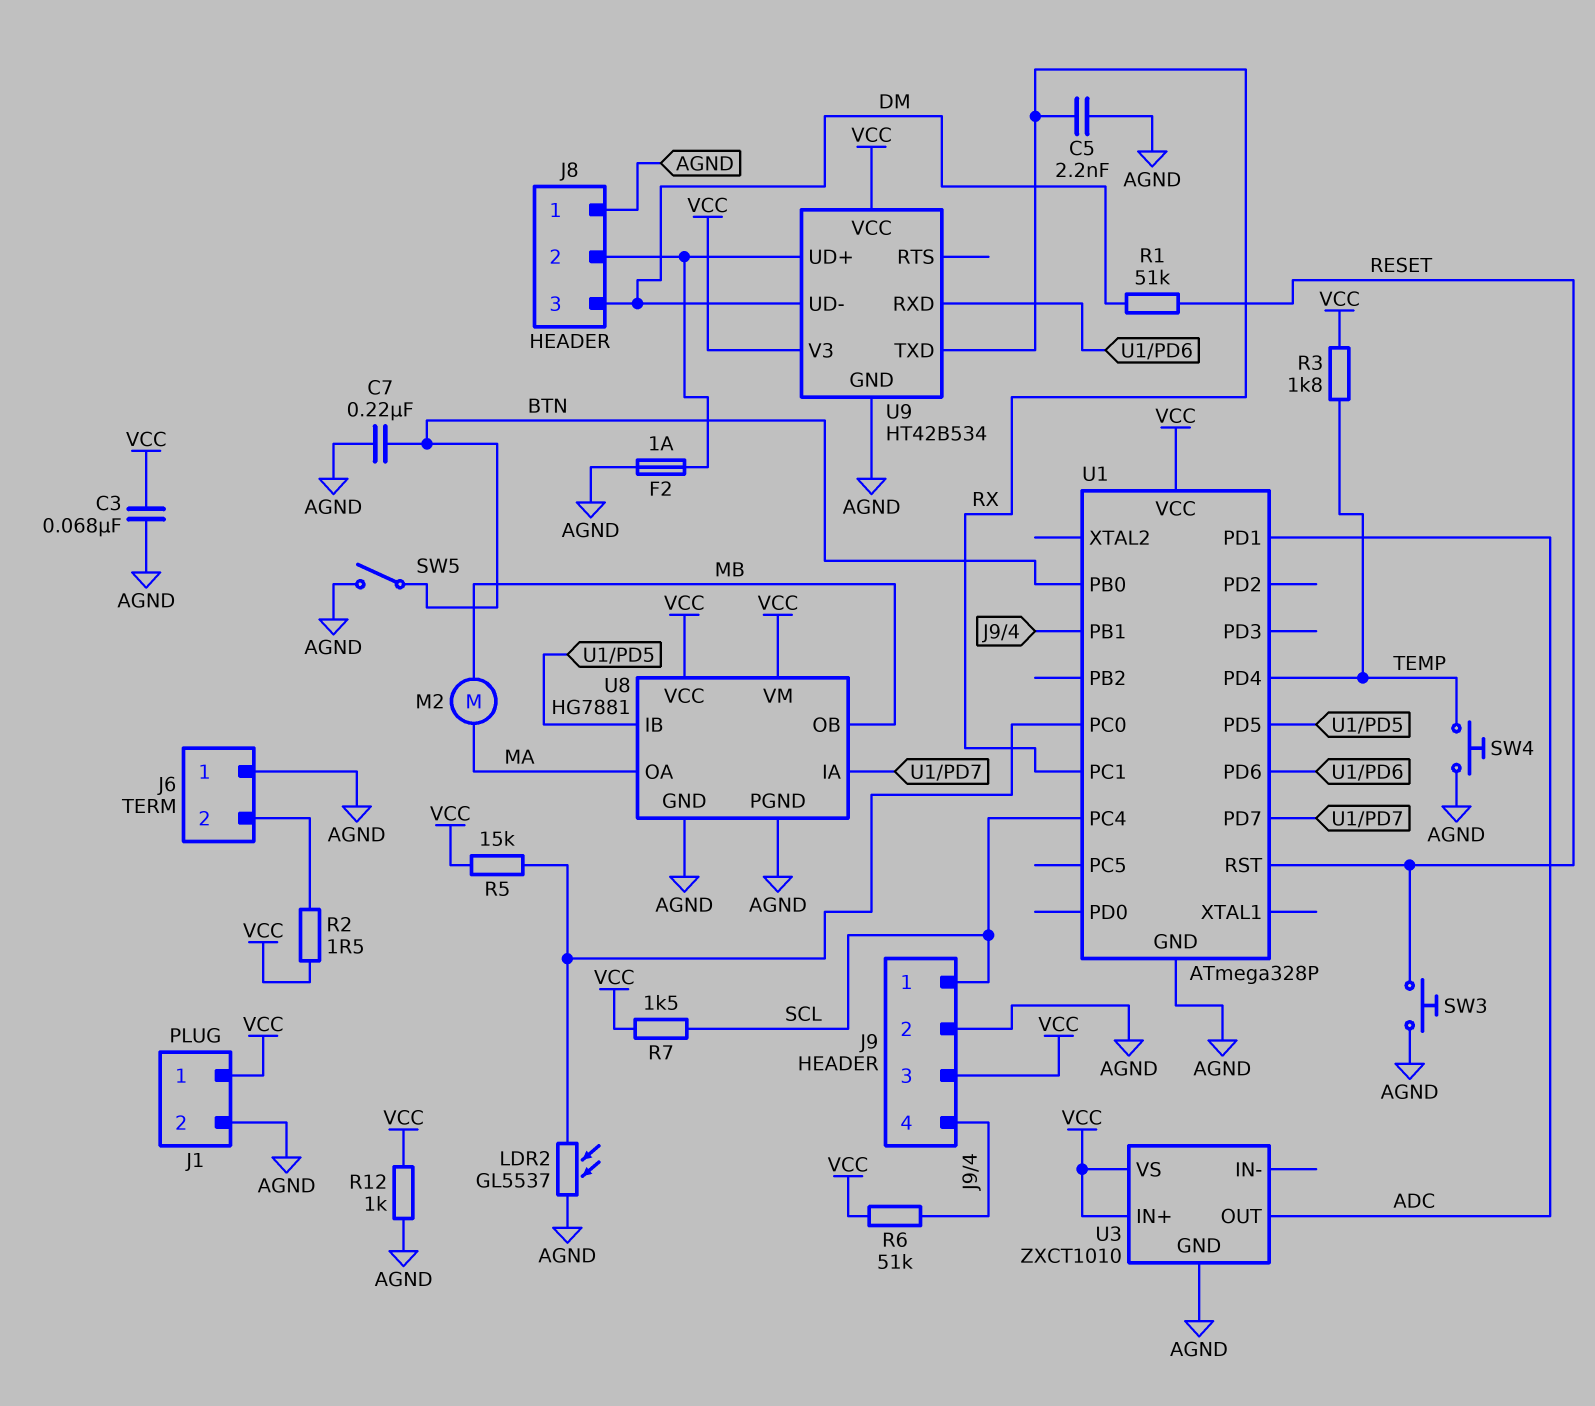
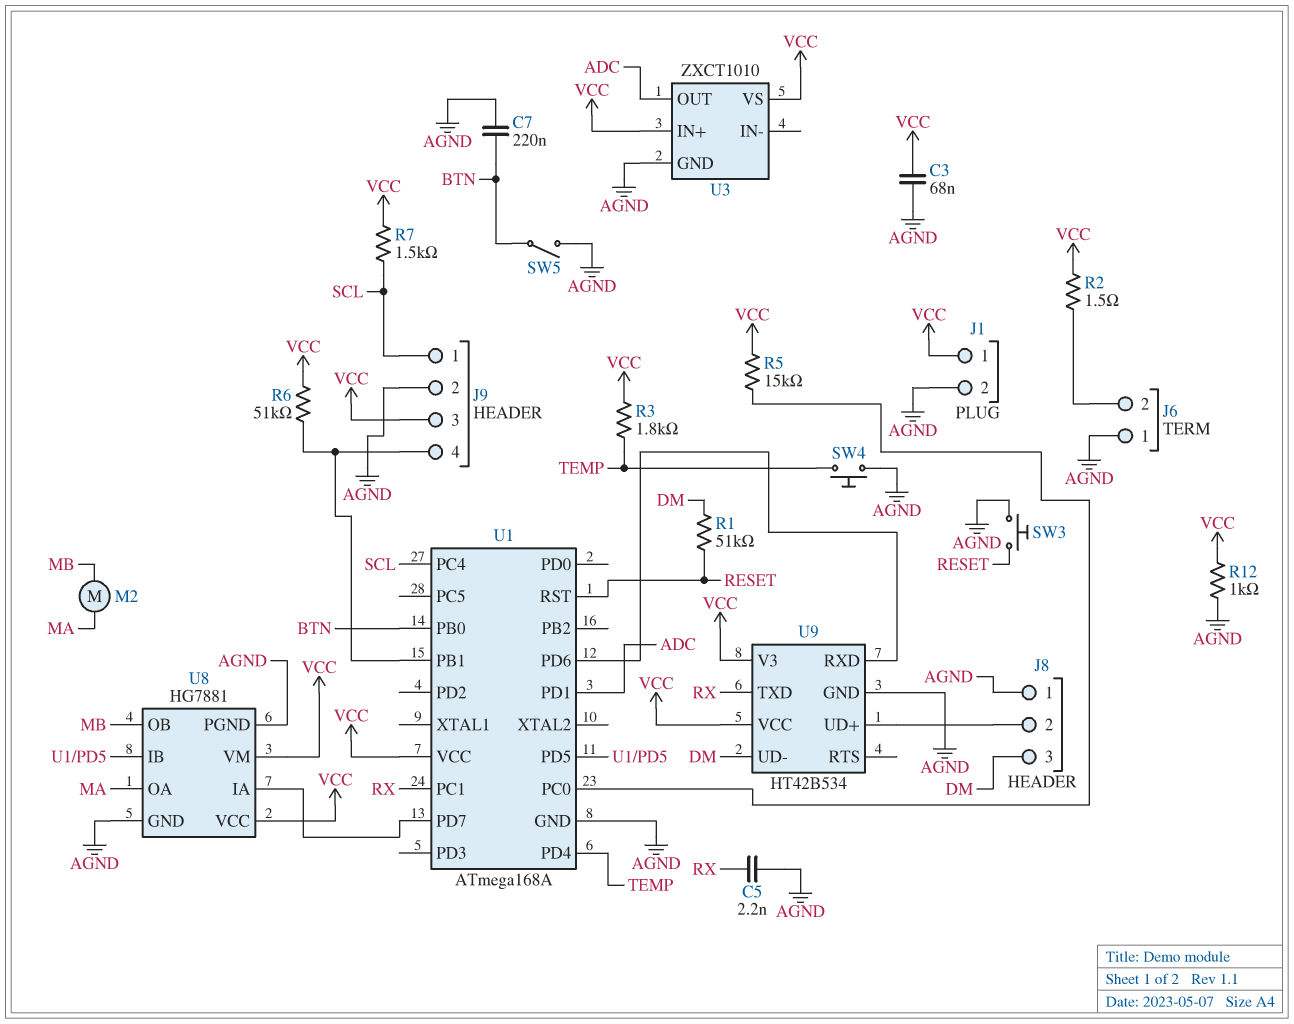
F2: 1A (AGND, J8/2) -> none
LDR2: GL5537 (AGND, U1/PC0) -> none
U1: ATmega328P -> ATmega168A

